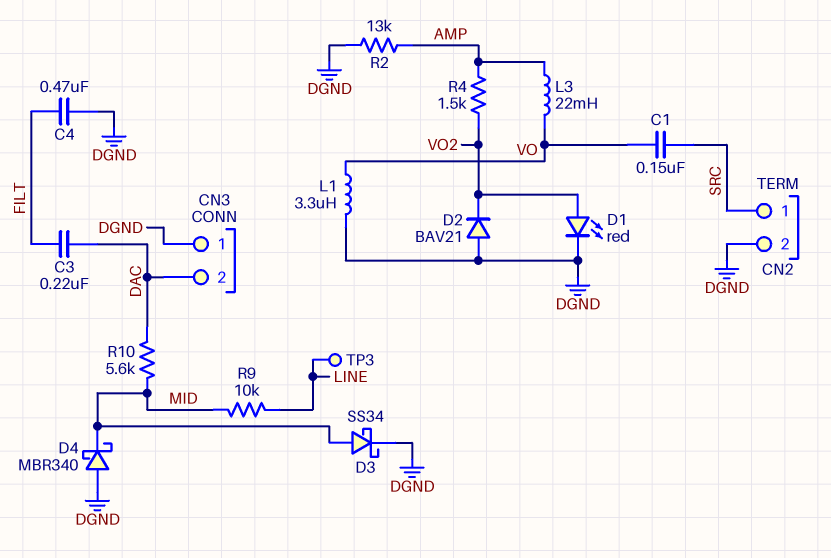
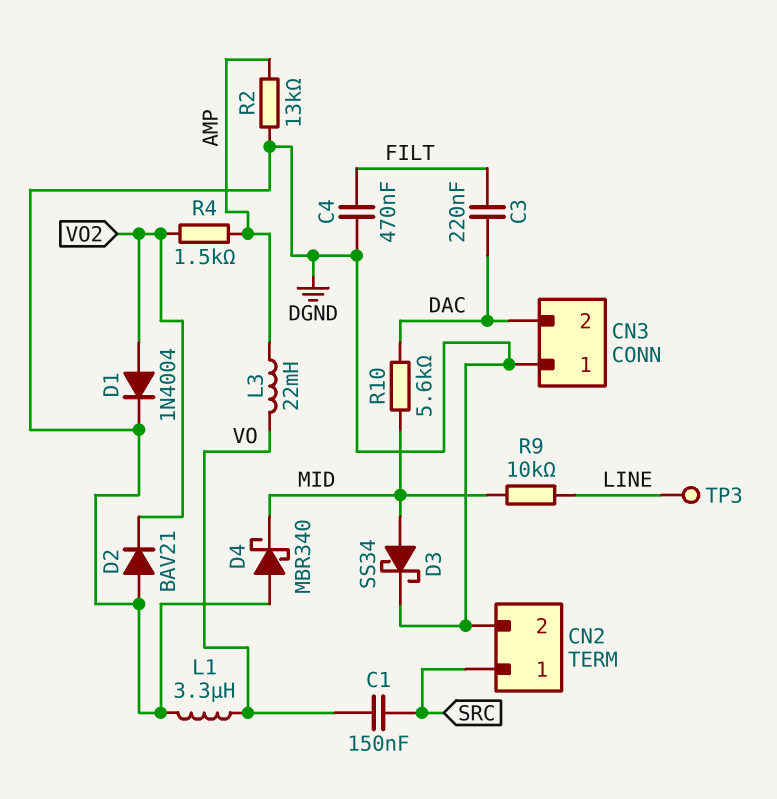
D1: LED red (A VO2, K DGND) -> diode 1N4004 (A VO2, K DGND)

